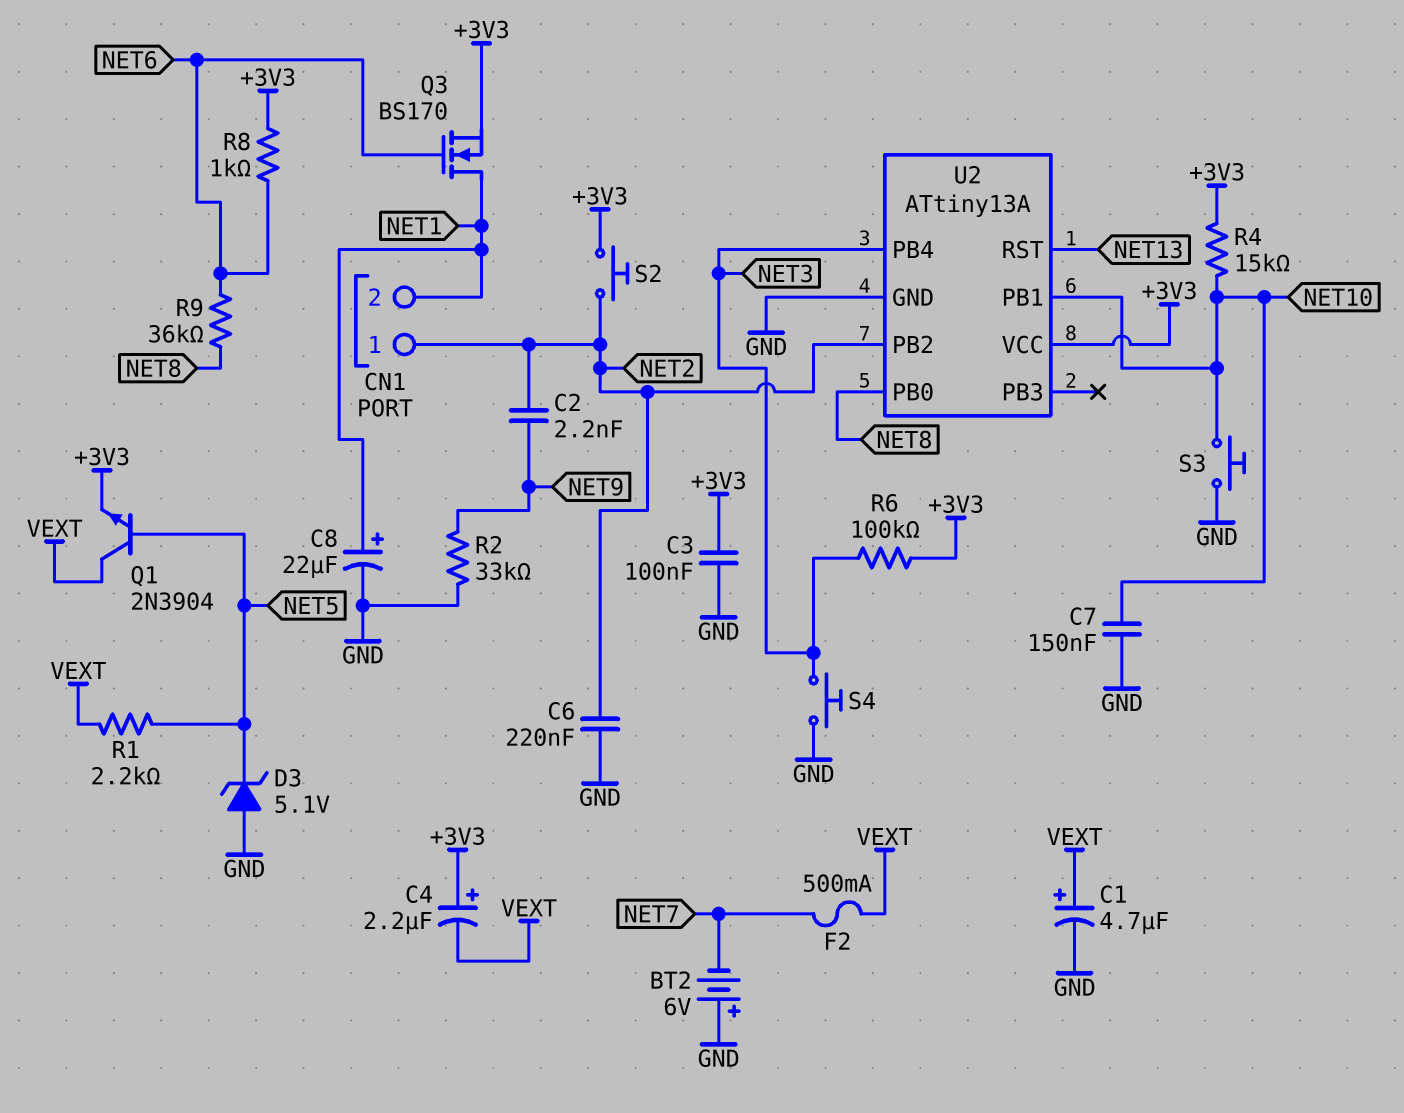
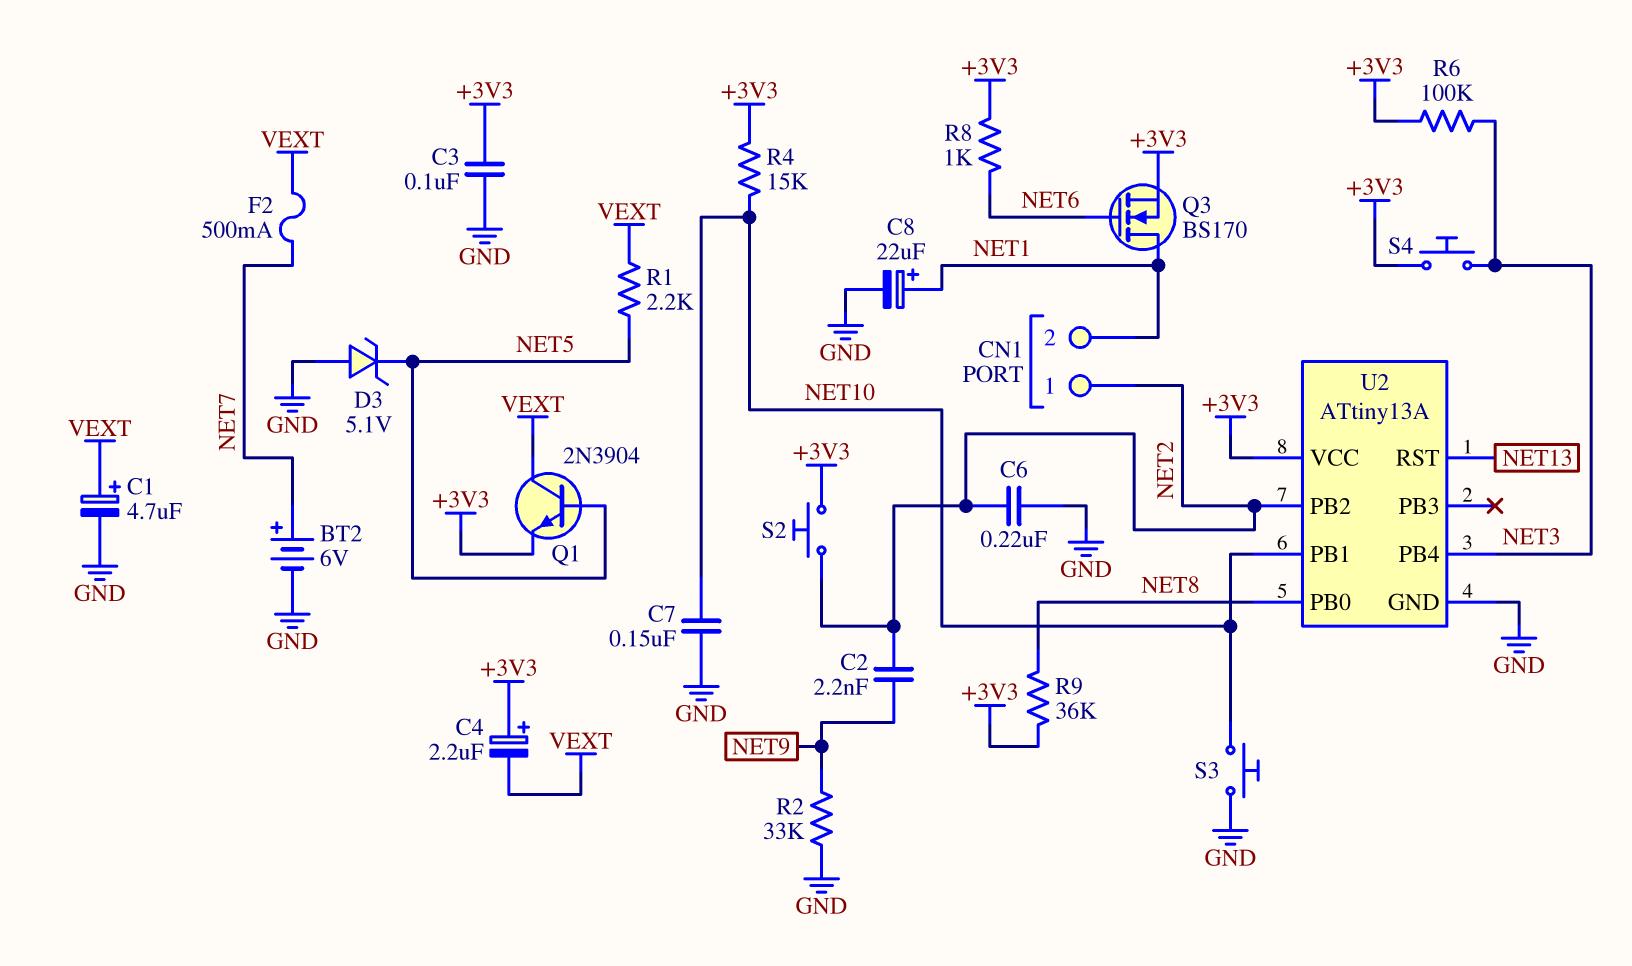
BT2: 6V (plus GND, minus NET7) -> 6V (plus NET7, minus GND)
R9: 36k (NET6, NET8) -> 36k (+3V3, NET8)
S4: button (GND, NET3) -> button (+3V3, NET3)

